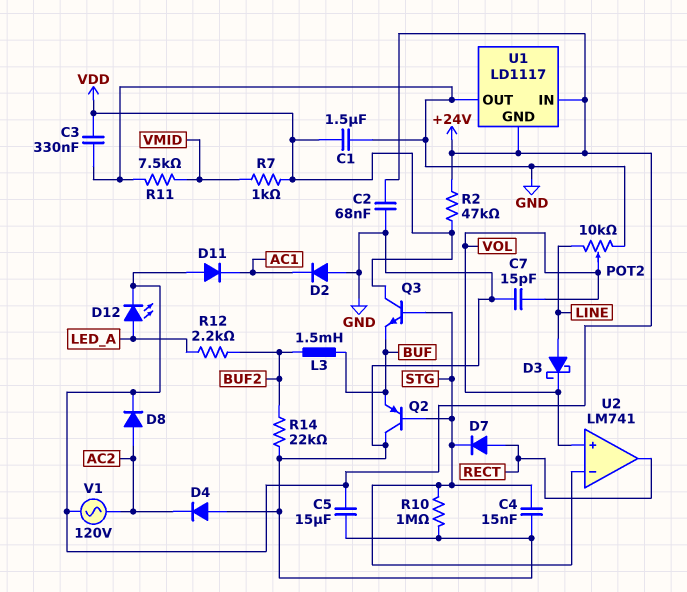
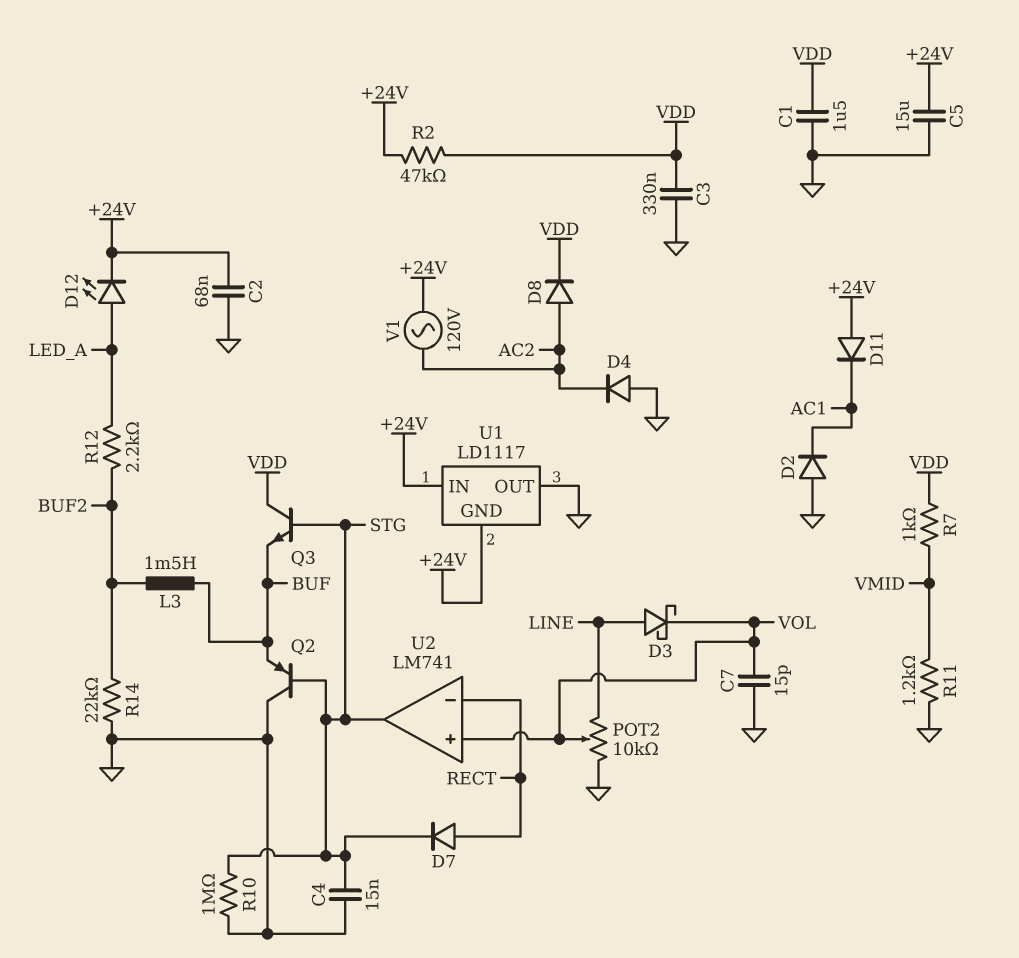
D8: diode (A AC2, K +24V) -> diode (A AC2, K VDD)
R11: 7.5k (GND, VMID) -> 1.2k (GND, VMID)
U2 pin in-: STG -> RECT
U2 pin out: RECT -> STG

